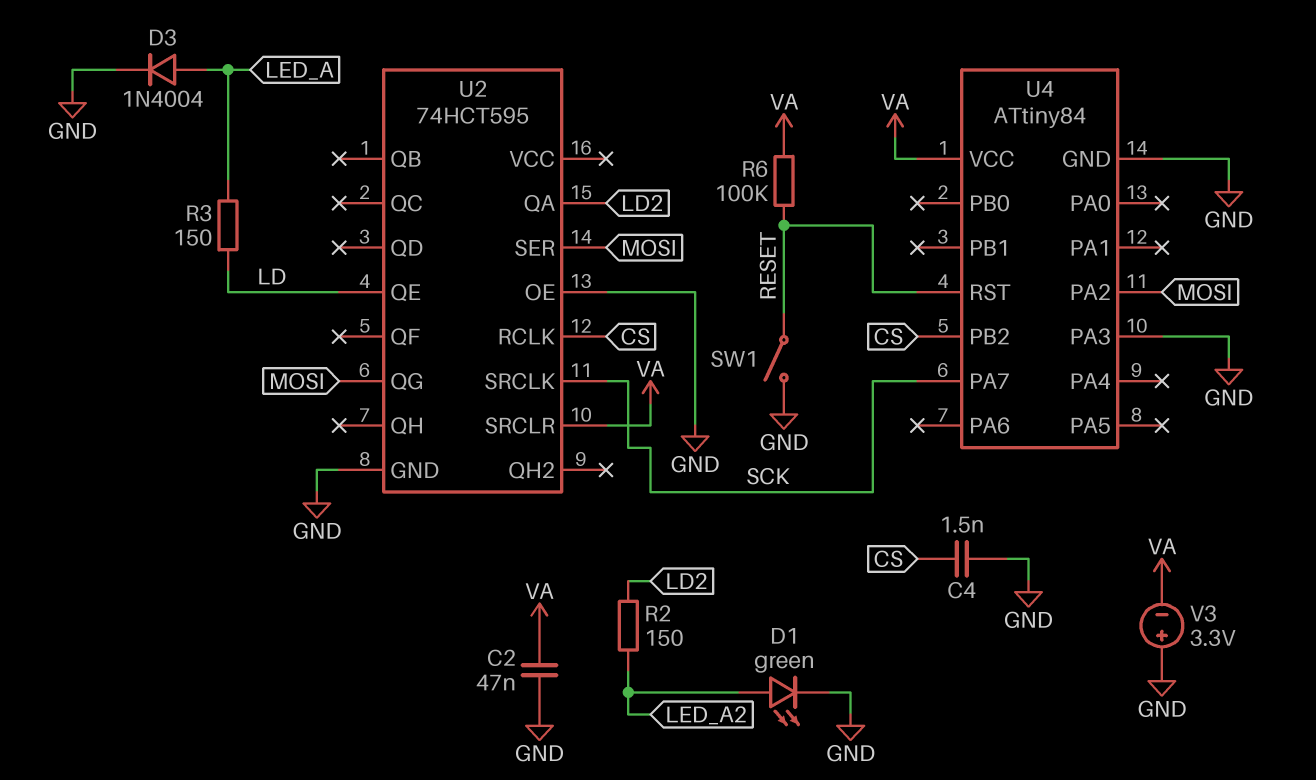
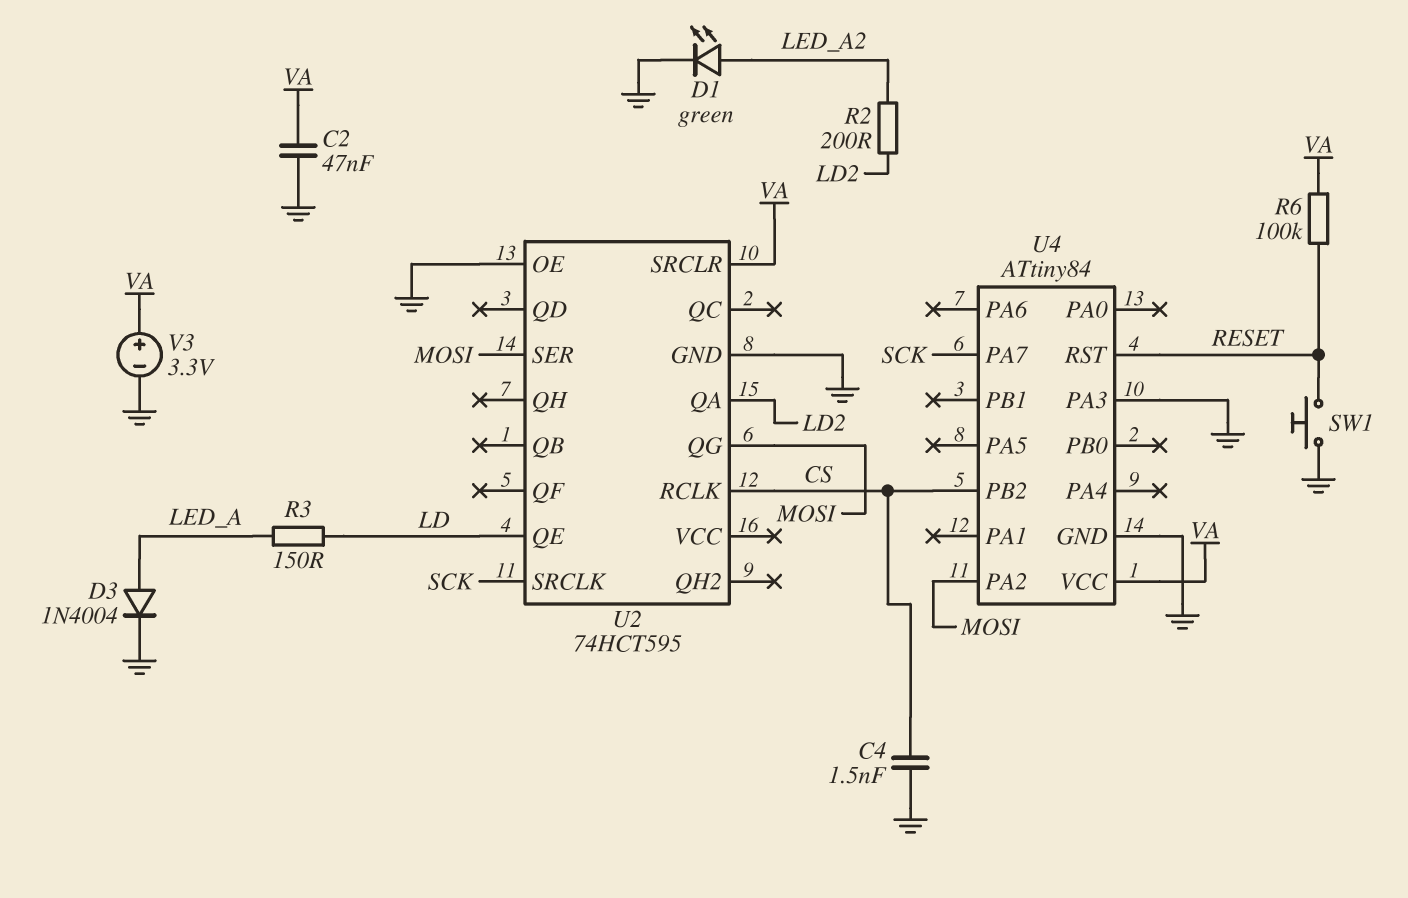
R2: 150 (LD2, LED_A2) -> 200 (LD2, LED_A2)
SW1: switch (GND, RESET) -> button (GND, RESET)
V3: 3.3V (plus GND, minus VA) -> 3.3V (plus VA, minus GND)

